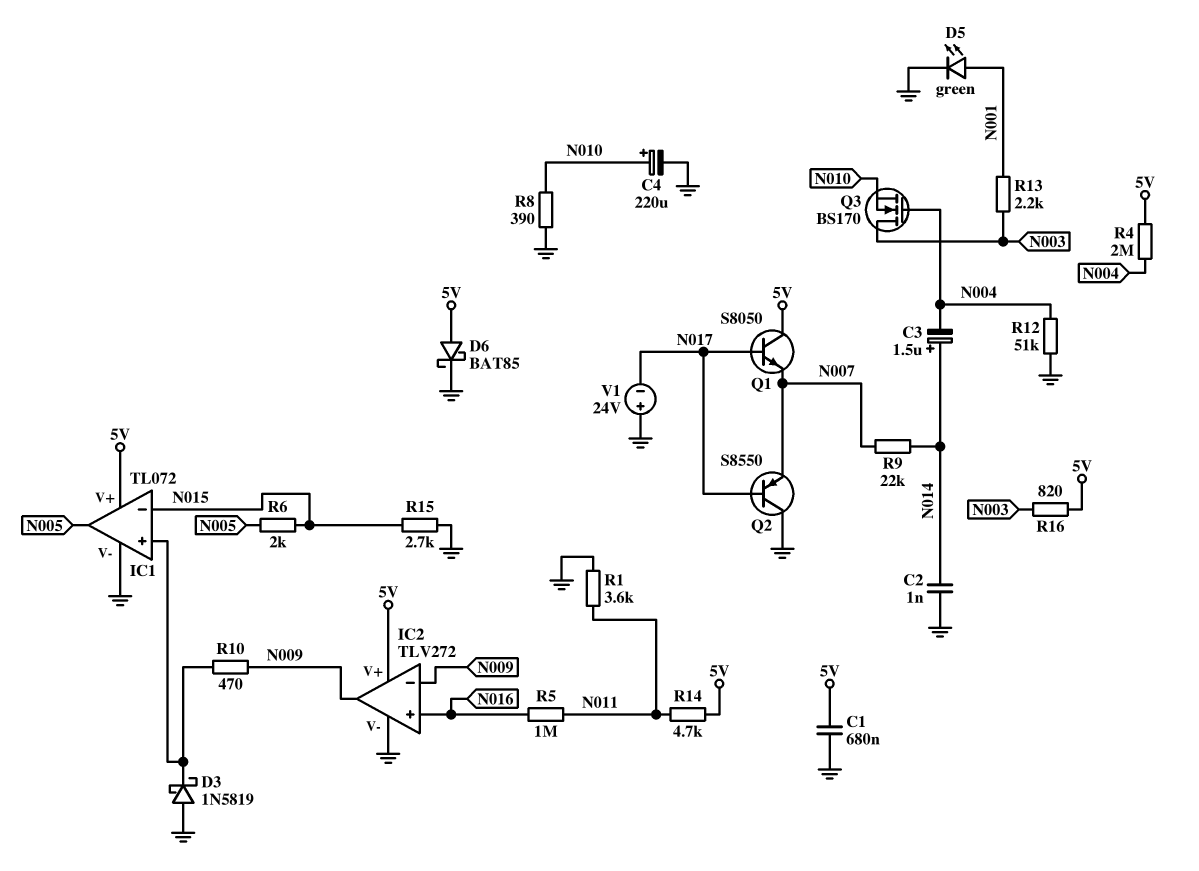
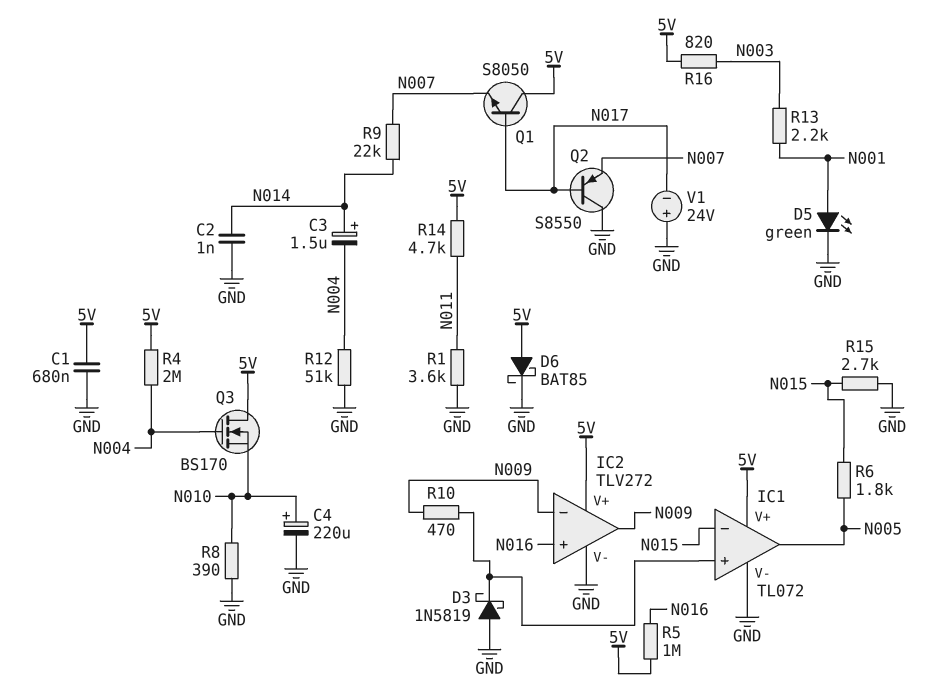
Q3: NMOS BS170 (G N004, D N003, S N010) -> NMOS BS170 (G N004, D 5V, S N010)
R5: 1M (N011, N016) -> 1M (5V, N016)
R6: 2k (N005, N015) -> 1.8k (N005, N015)

